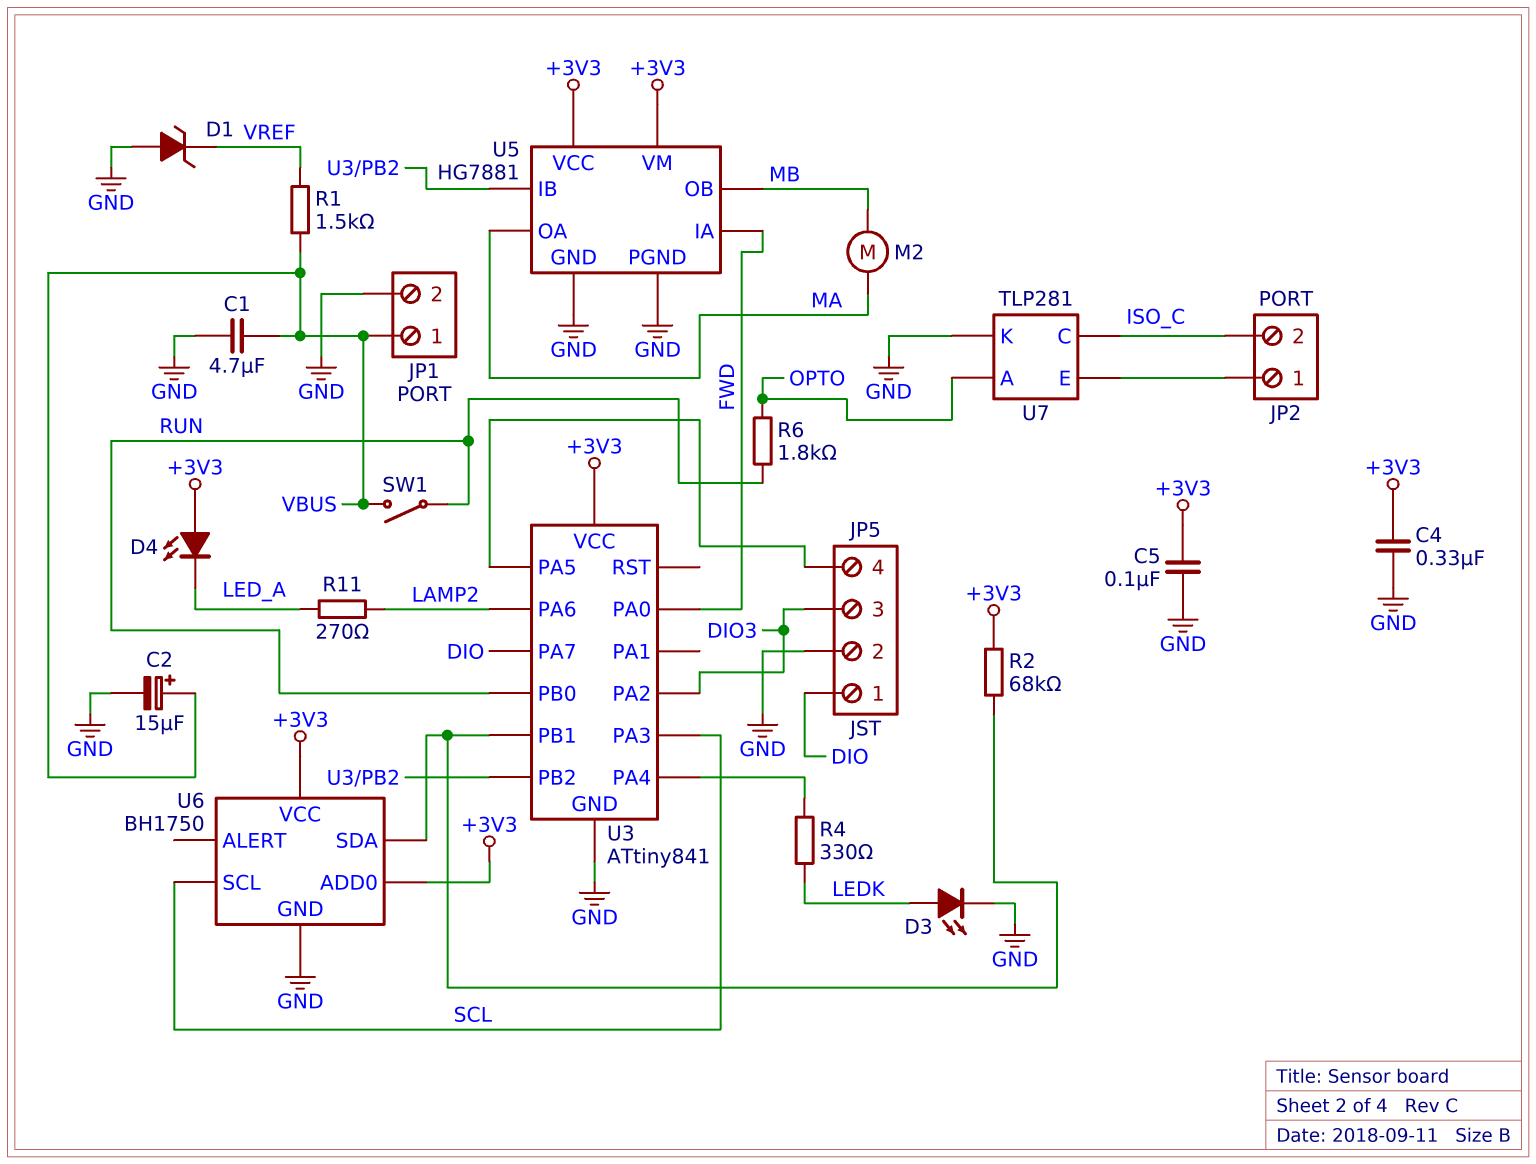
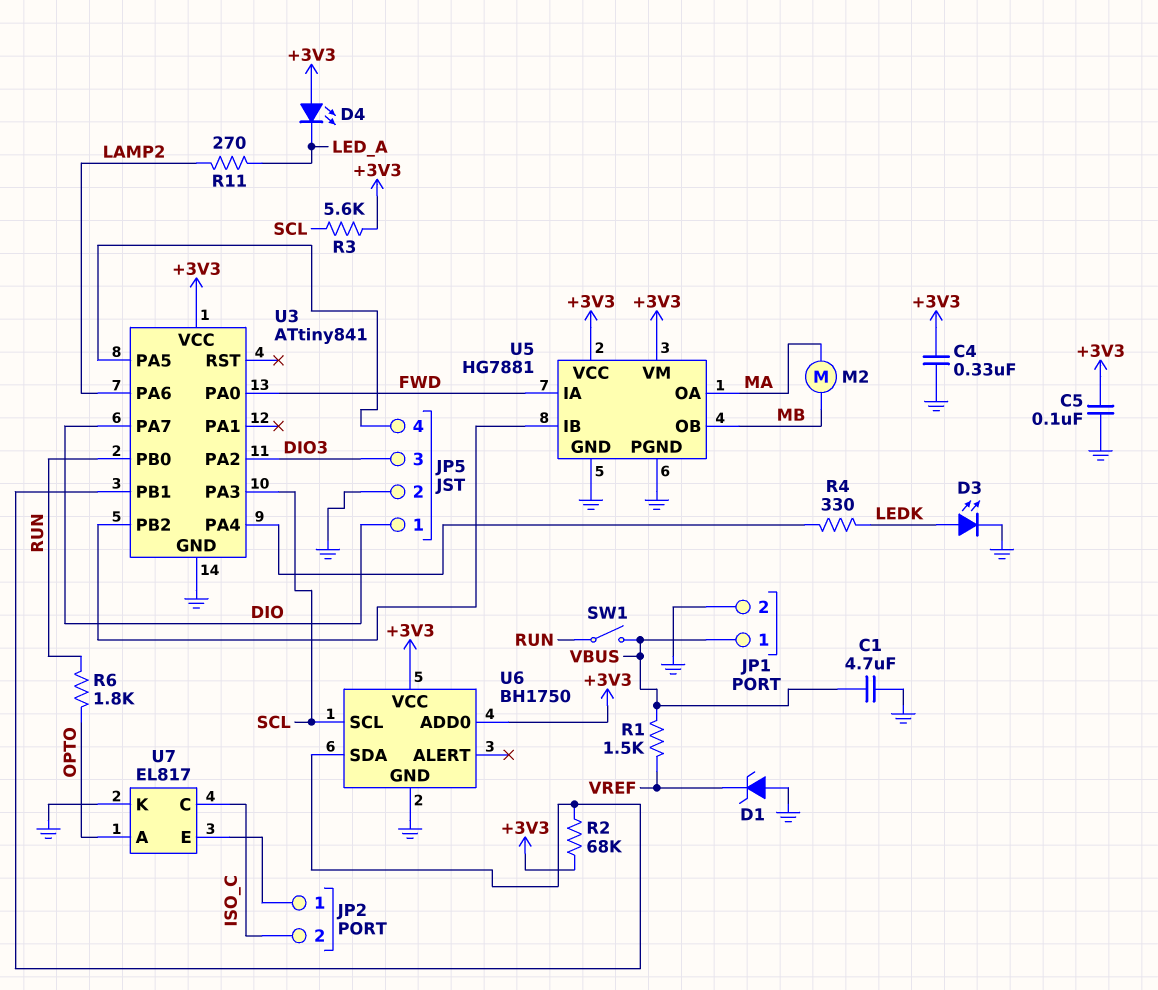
C2: 15uF (plus VBUS, minus GND) -> none
R3: none -> 5.6k (+3V3, SCL)
U7: TLP281 -> EL817

